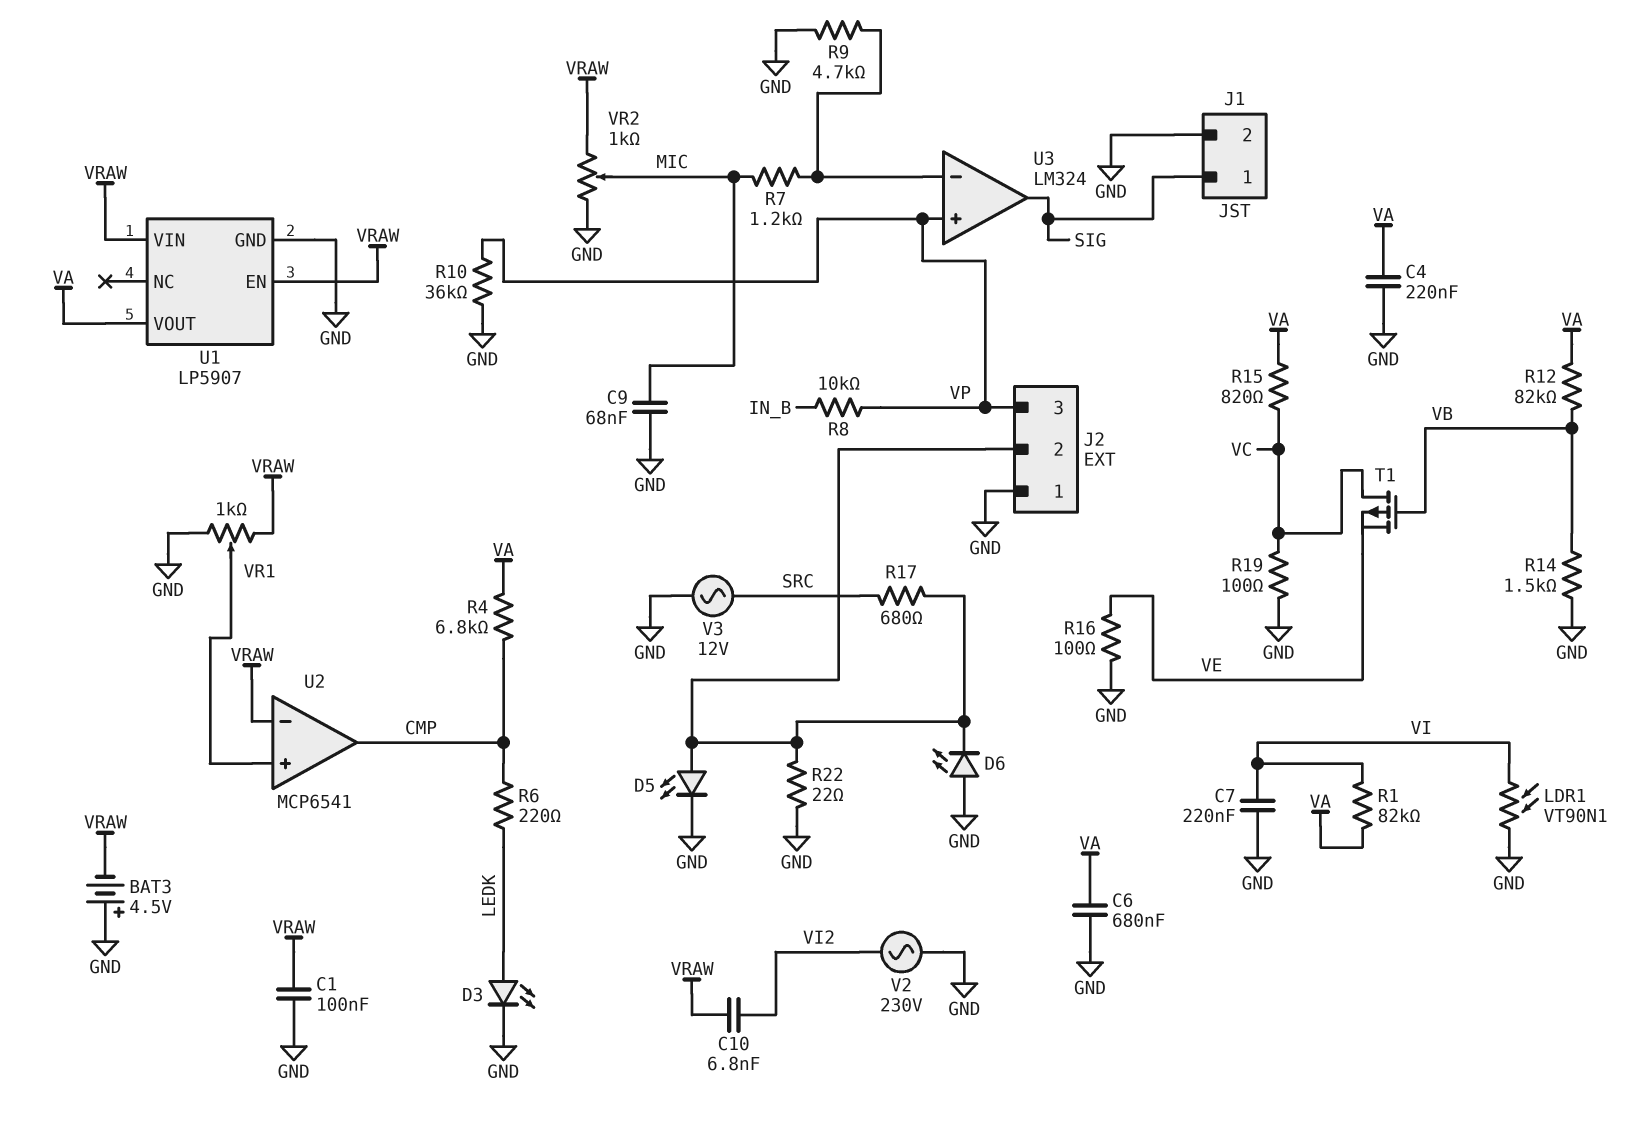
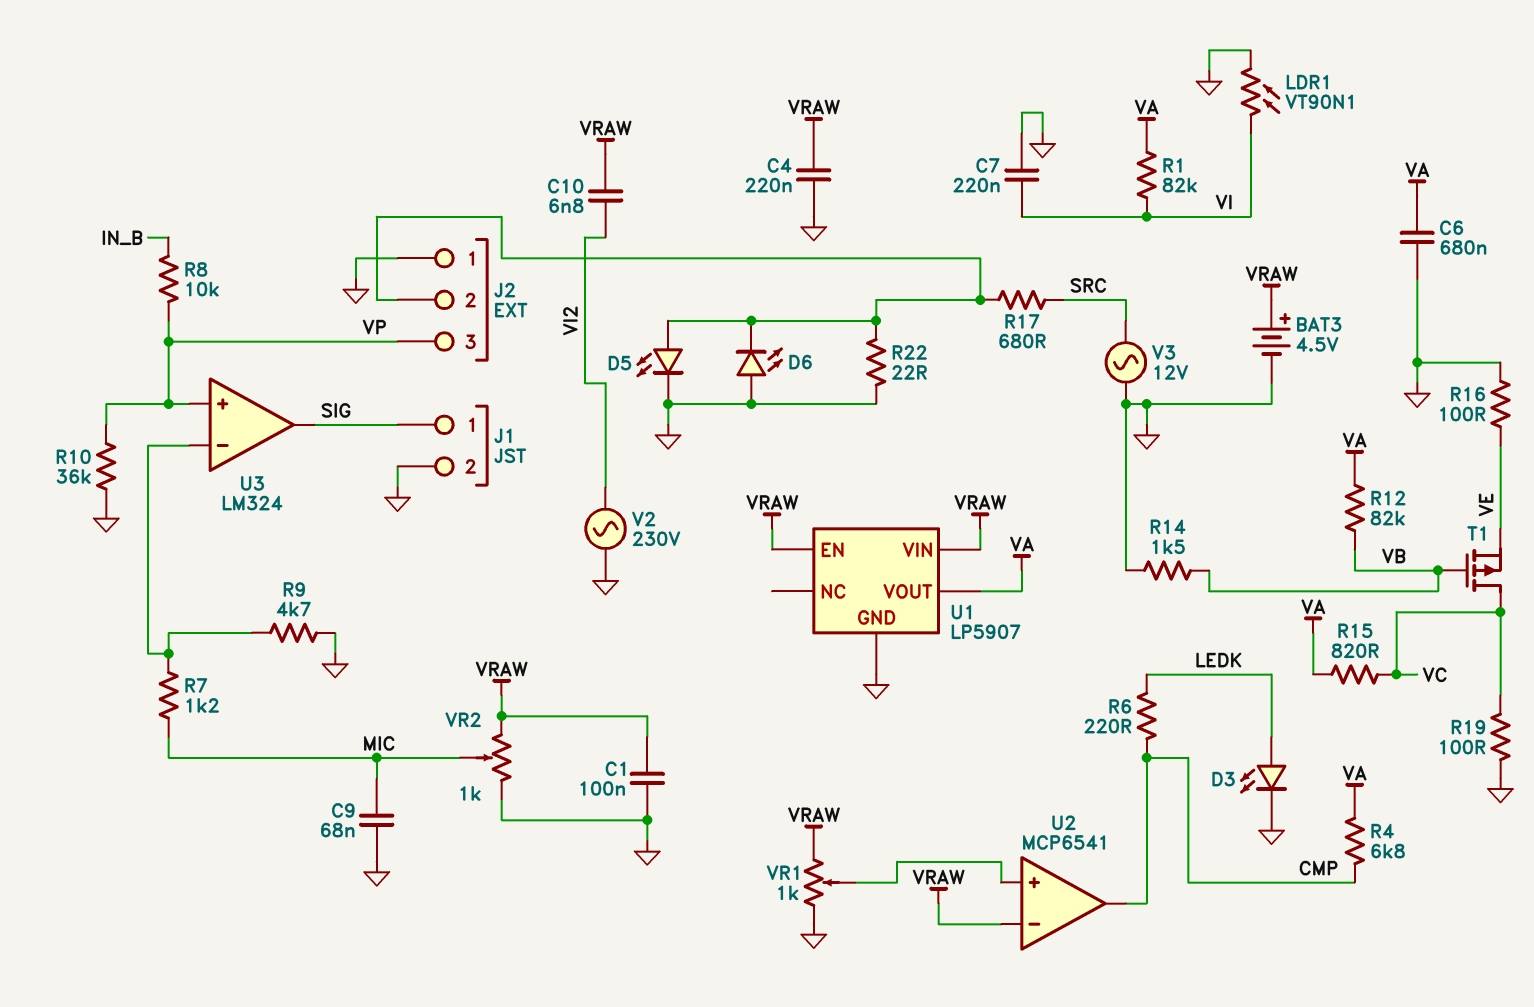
BAT3: 4.5V (plus GND, minus VRAW) -> 4.5V (plus VRAW, minus GND)
C4: 220nF (GND, VA) -> 220nF (GND, VRAW)

